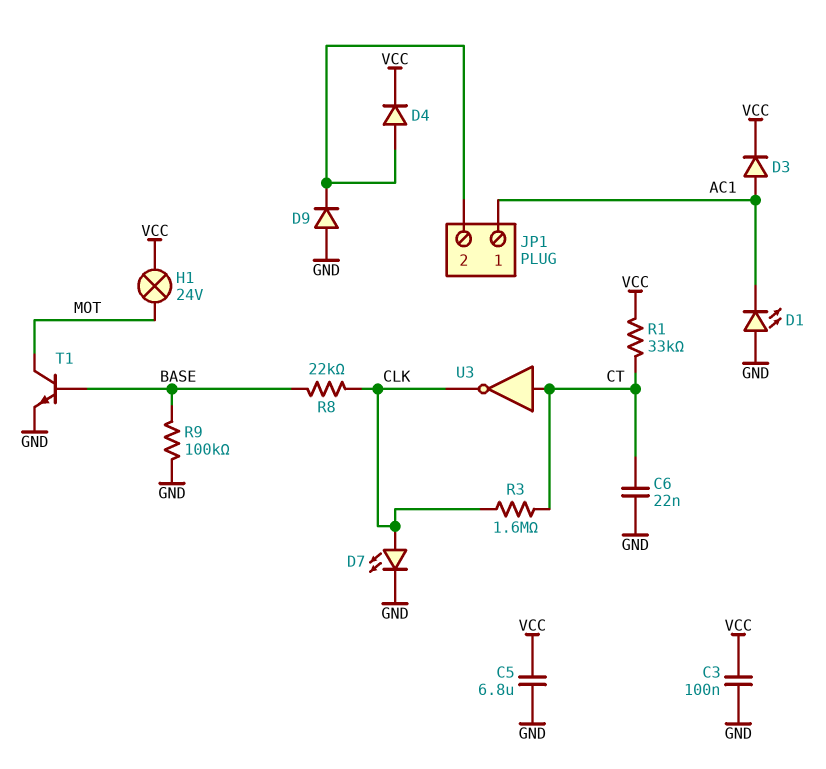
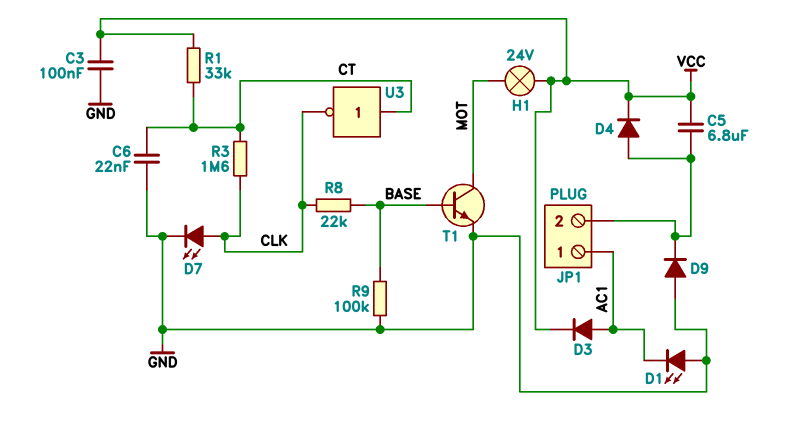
C5: 6.8uF (GND, VCC) -> 6.8uF (JP1/2, VCC)

